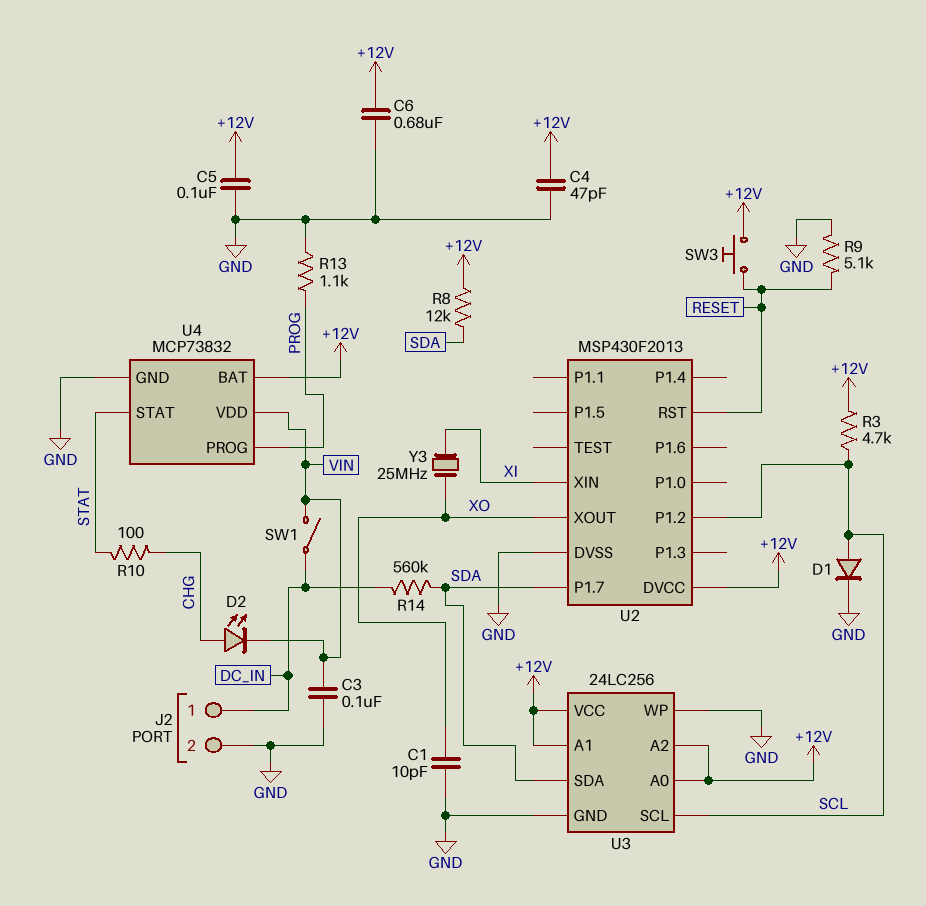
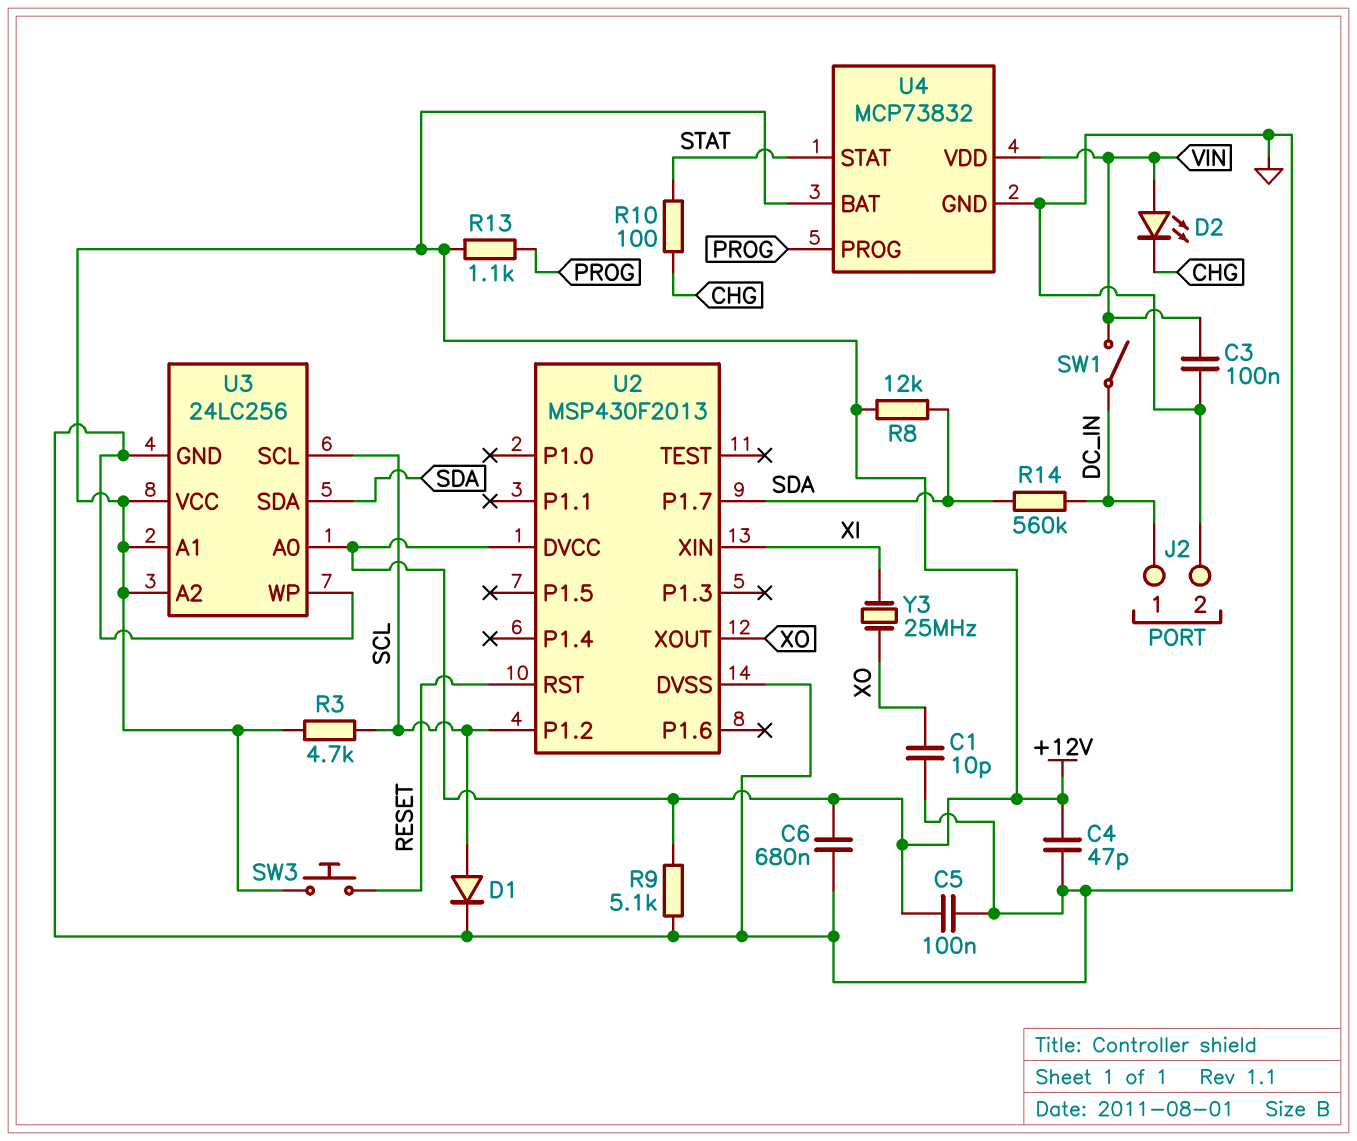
D2: LED (A CHG, K VIN) -> LED (A VIN, K CHG)
R9: 5.1k (GND, RESET) -> 5.1k (+12V, GND)
R13: 1.1k (GND, PROG) -> 1.1k (+12V, PROG)

